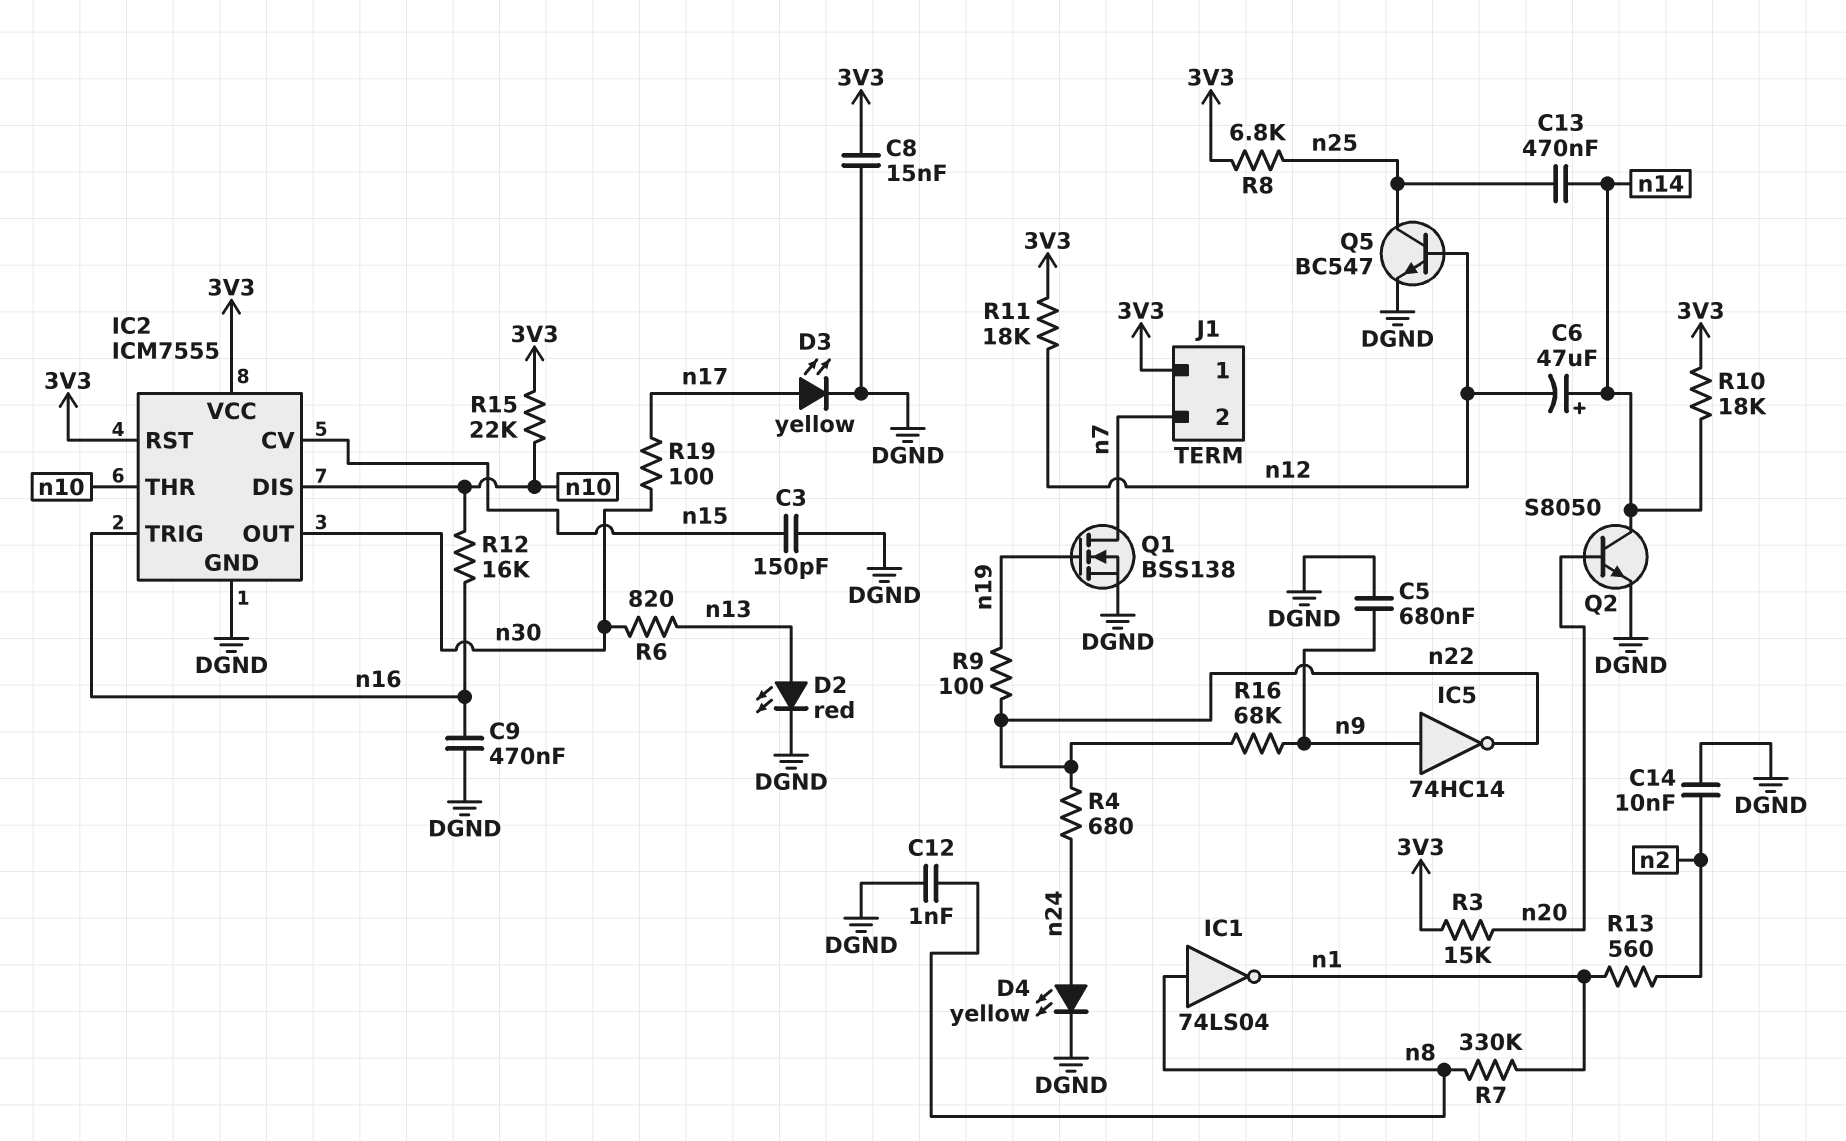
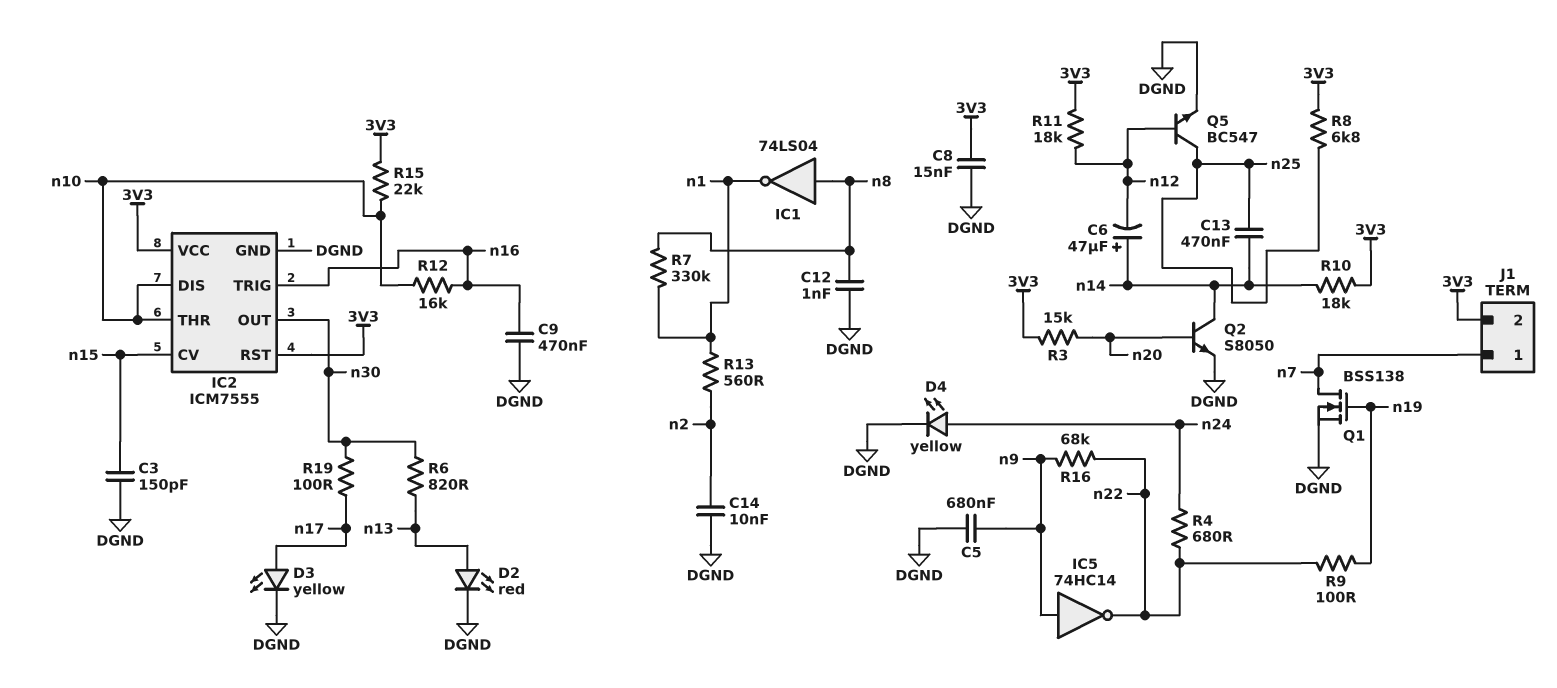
J1 pin 1: 3V3 -> n7
J1 pin 2: n7 -> 3V3

